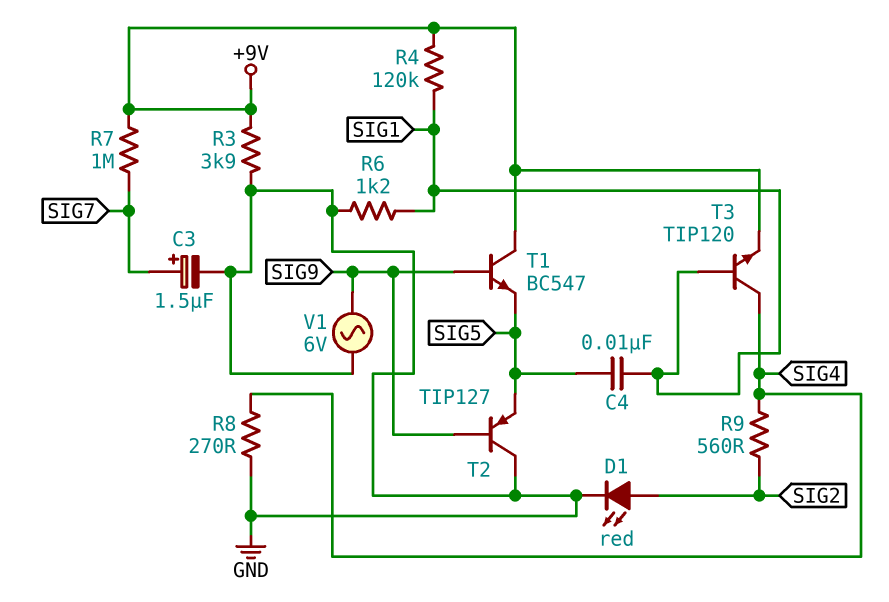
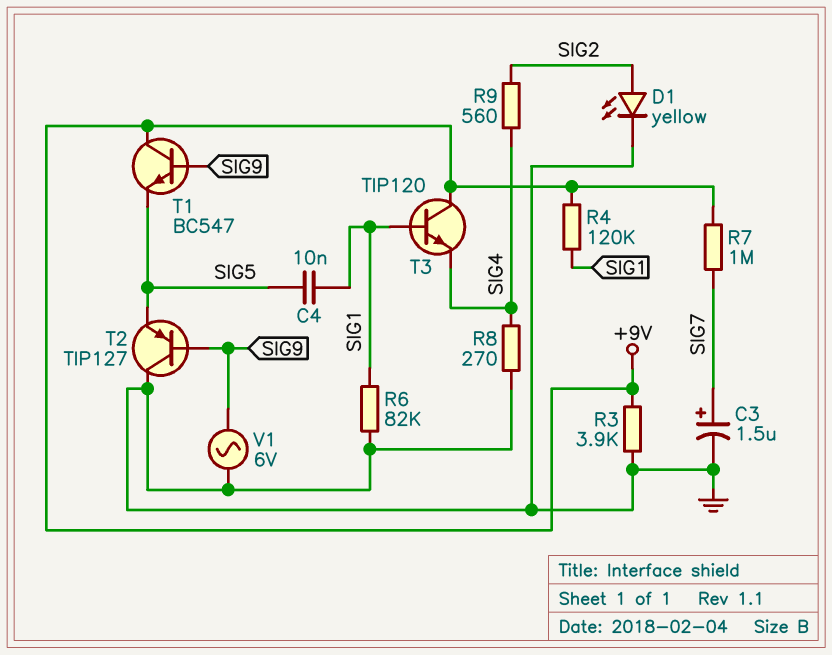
D1: LED red (A SIG2, K GND) -> LED yellow (A SIG2, K GND)
R6: 1.2k (GND, SIG1) -> 82k (GND, SIG1)
T3: NPN TIP120 (B SIG1, C SIG4, E +9V) -> NPN TIP120 (B SIG1, C +9V, E SIG4)

